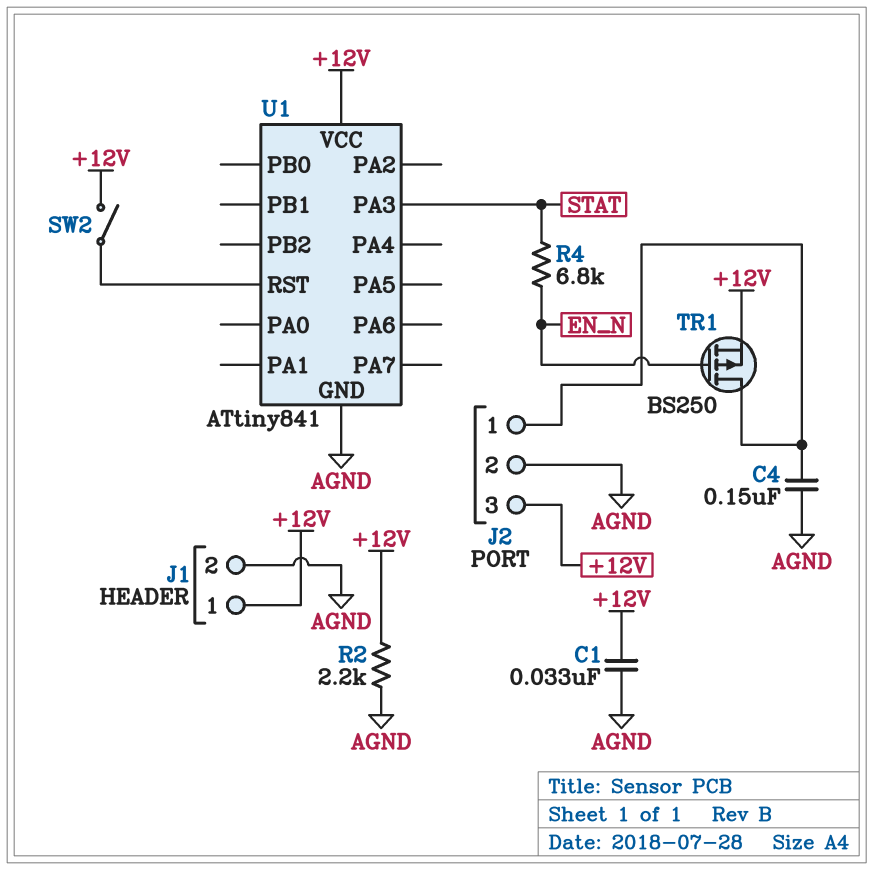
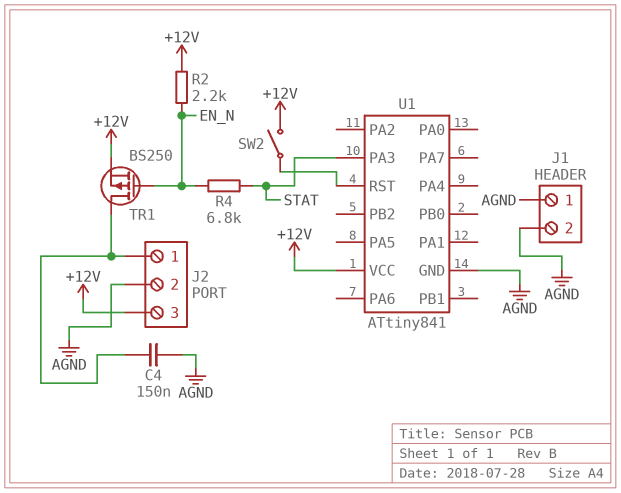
C1: 33nF (+12V, AGND) -> none
J1 pin 1: +12V -> AGND
R2: 2.2k (+12V, AGND) -> 2.2k (+12V, EN_N)

